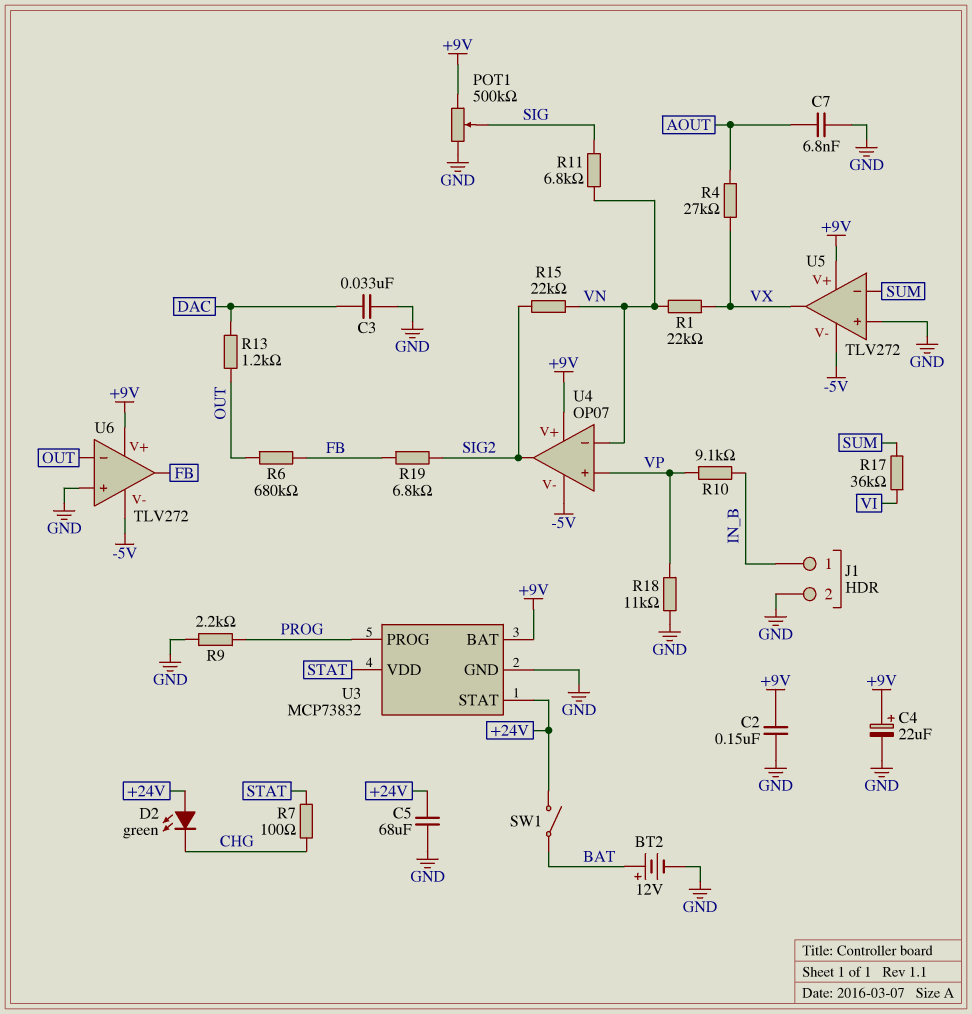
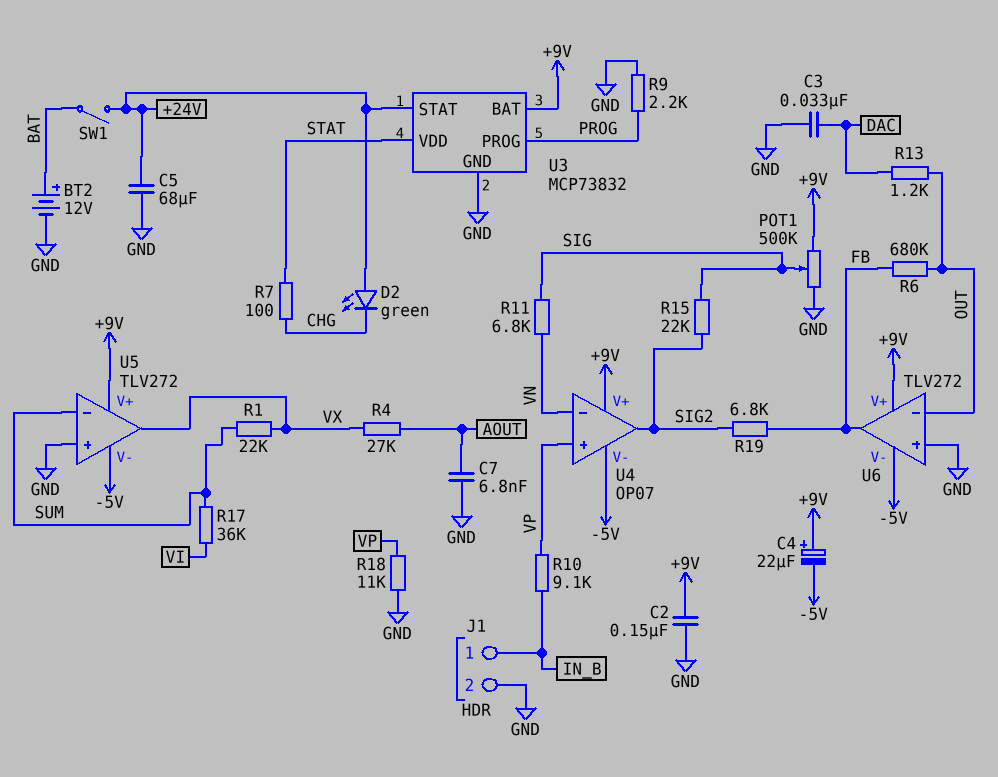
C4: 22uF (plus +9V, minus GND) -> 22uF (plus +9V, minus -5V)
R1: 22k (VN, VX) -> 22k (SUM, VX)
R15: 22k (SIG2, VN) -> 22k (SIG, SIG2)

